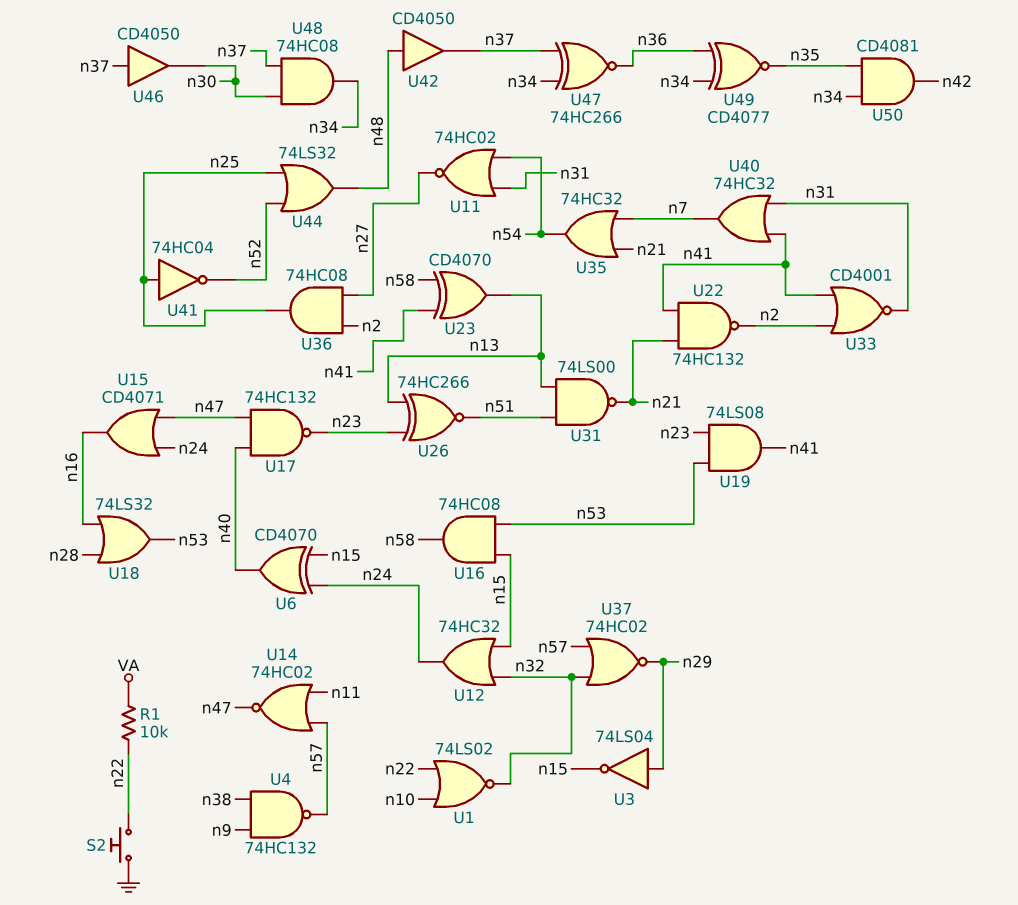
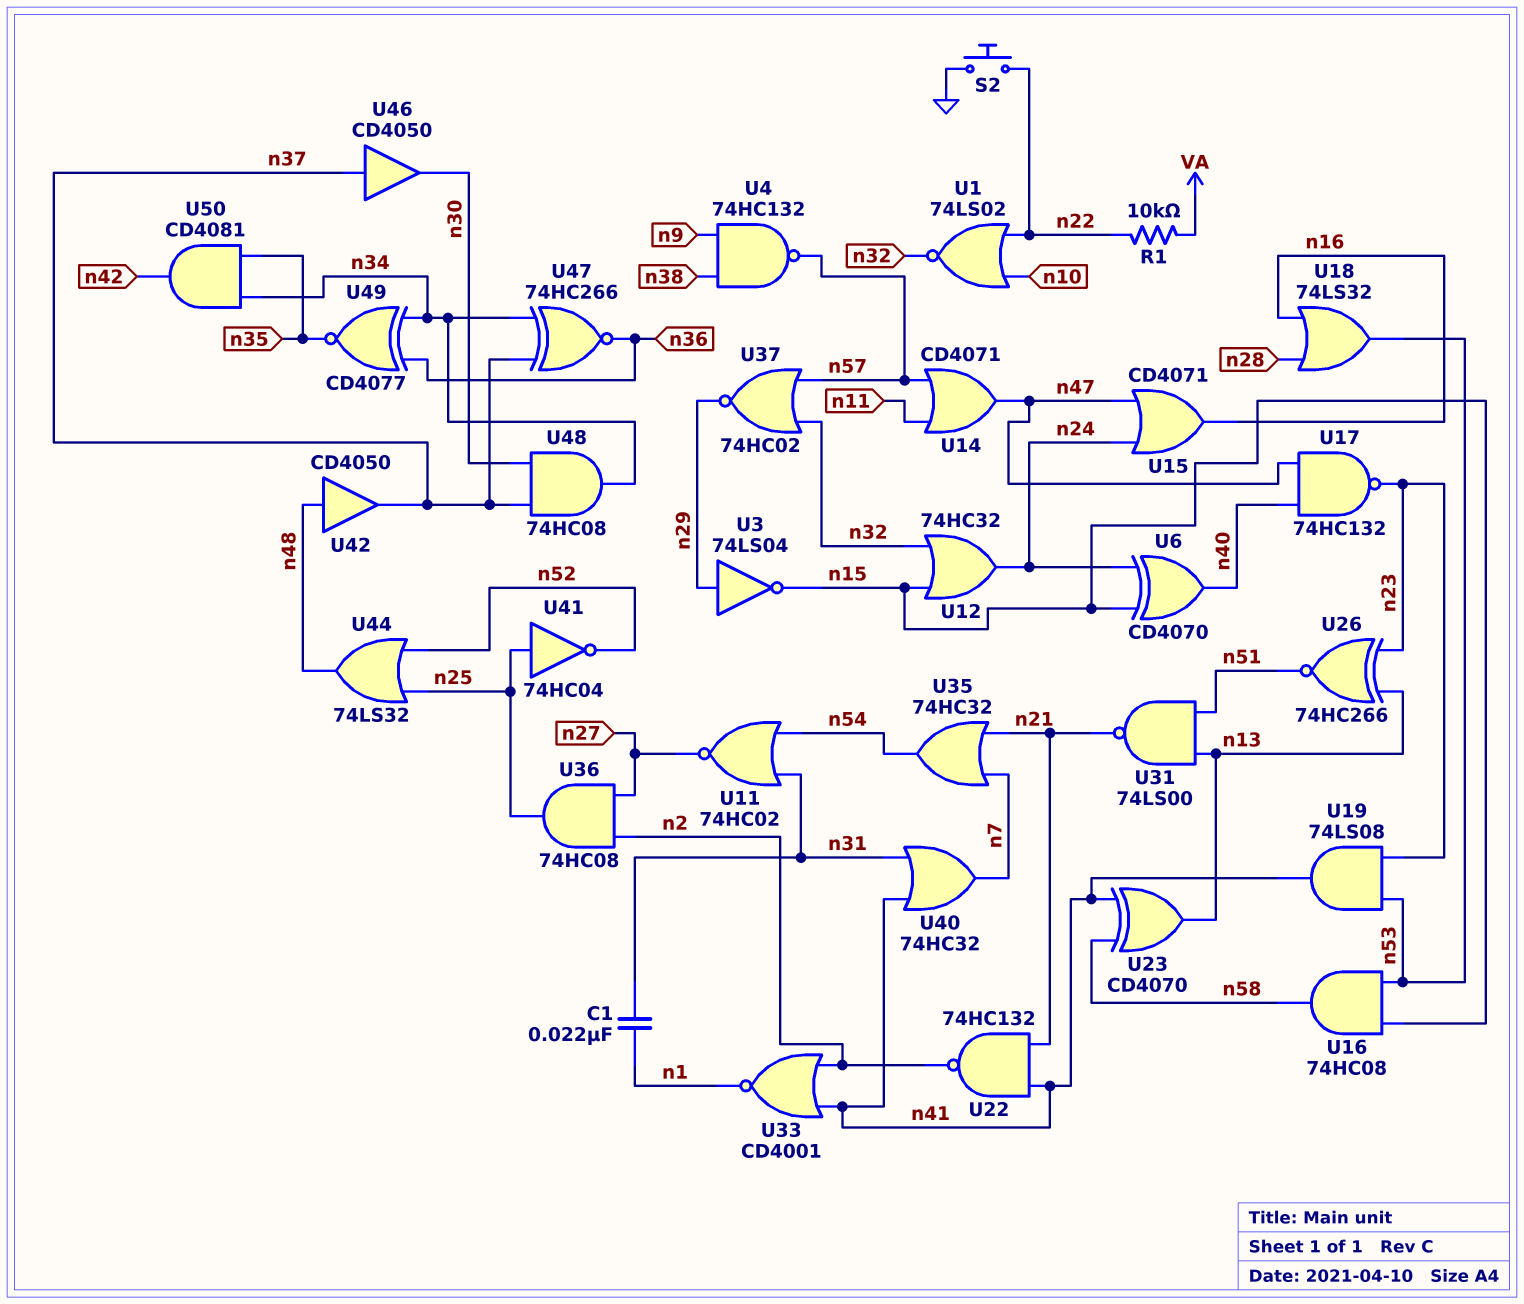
C1: none -> 22nF (n1, n31)
U14: NOR 74HC02 (in n11, in n57, out n47) -> OR CD4071 (in n11, in n57, out n47)
U33: NOR CD4001 (in n2, in n41, out n31) -> NOR CD4001 (in n2, in n41, out n1)

